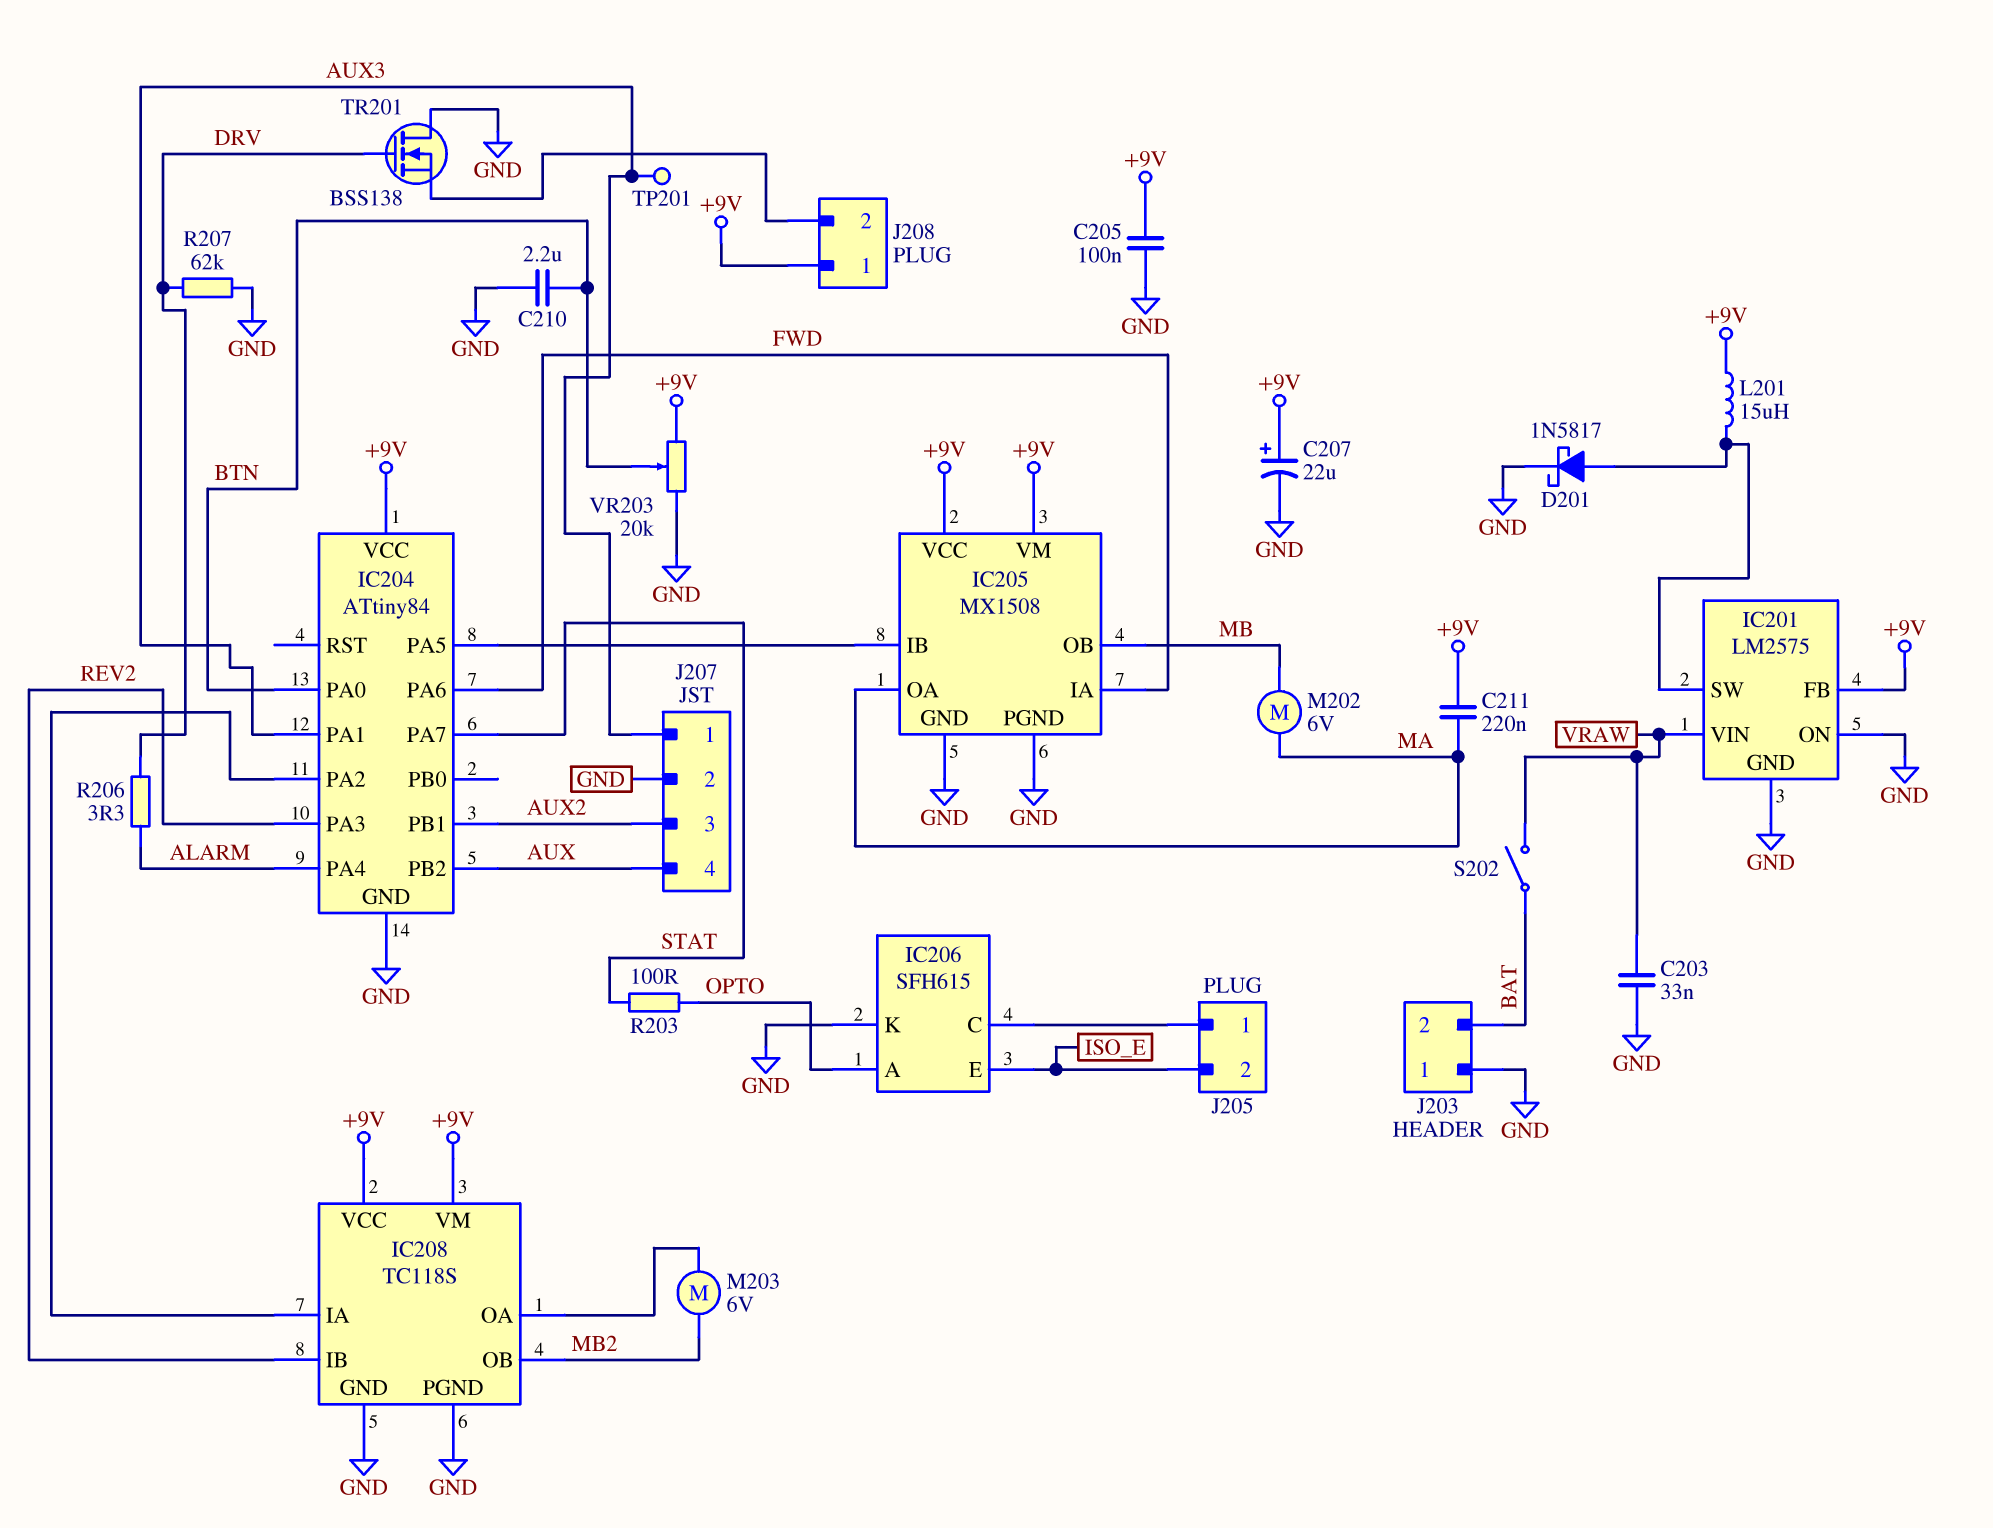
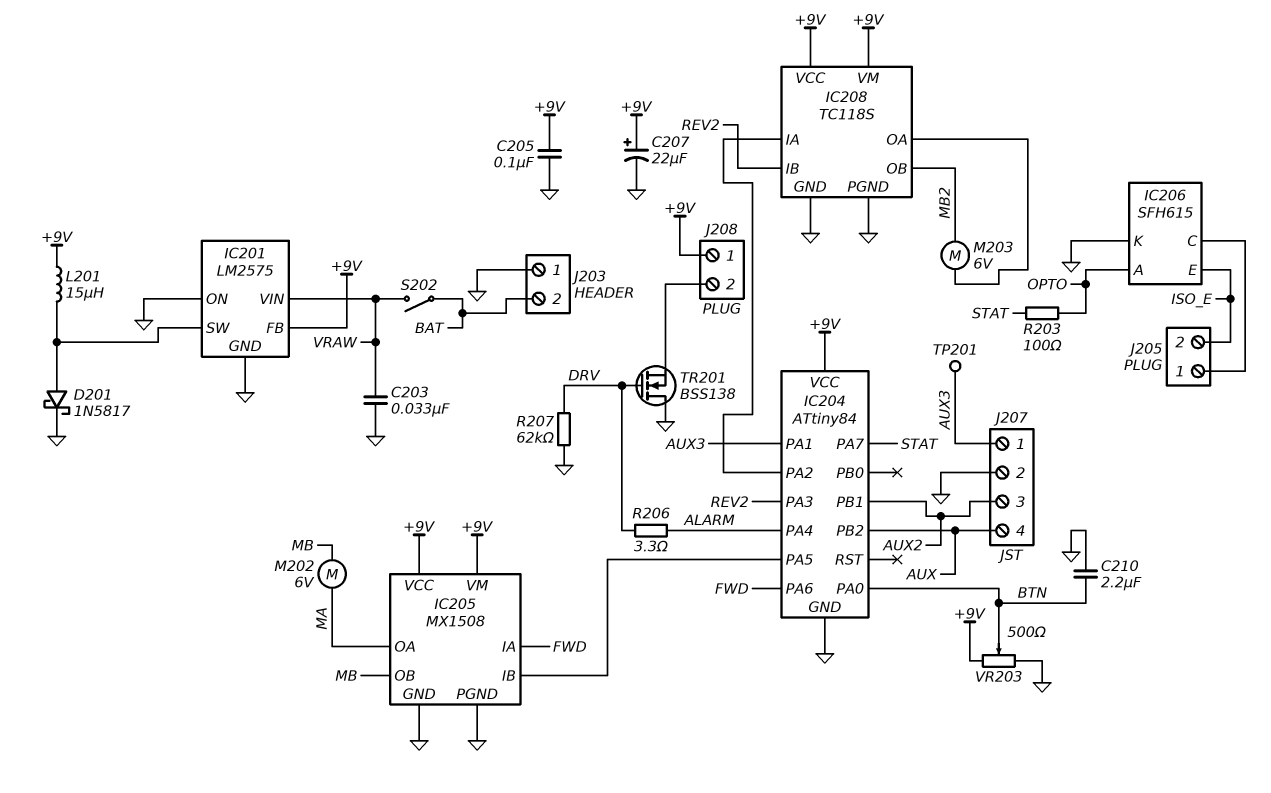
C211: 220nF (+9V, MA) -> none
VR203: 20k (+9V, GND, wiper BTN) -> 500 (+9V, GND, wiper BTN)

